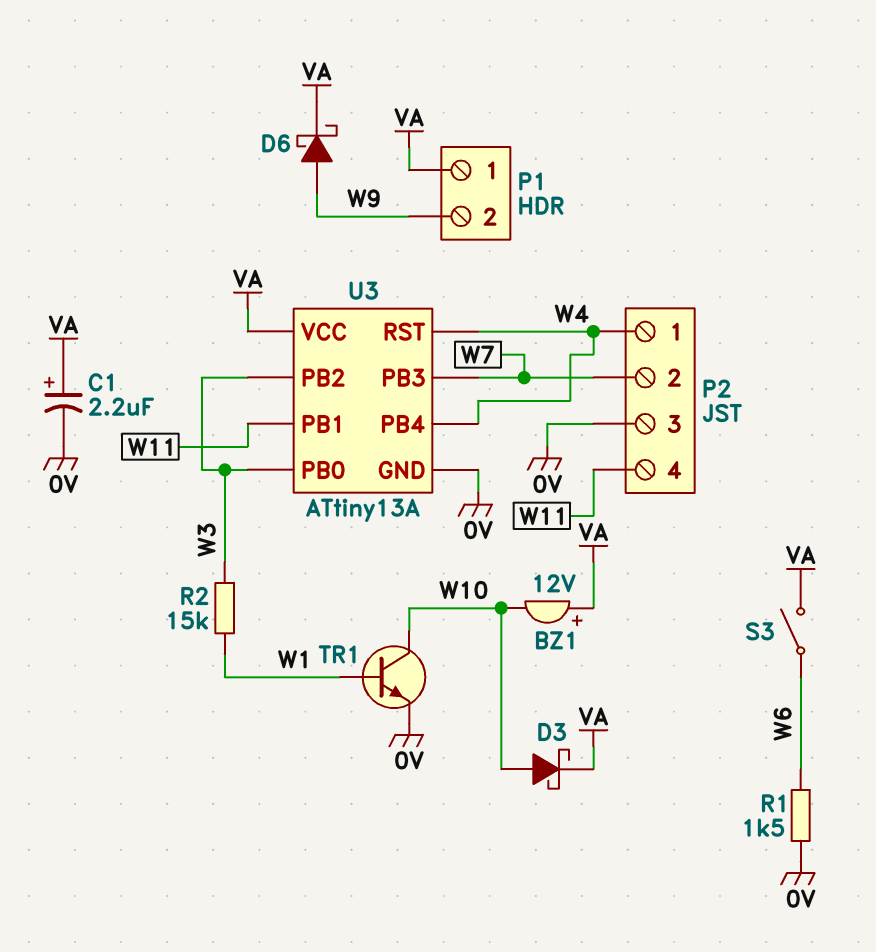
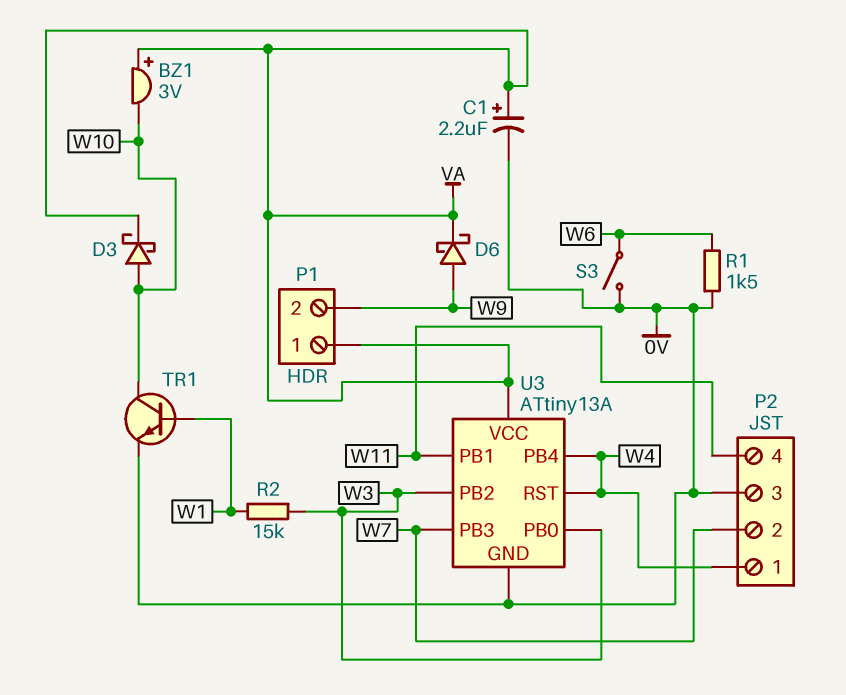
BZ1: buzzer 12V (plus VA, minus W10) -> buzzer 3V (plus VA, minus W10)
S3: switch (VA, W6) -> switch (0V, W6)

